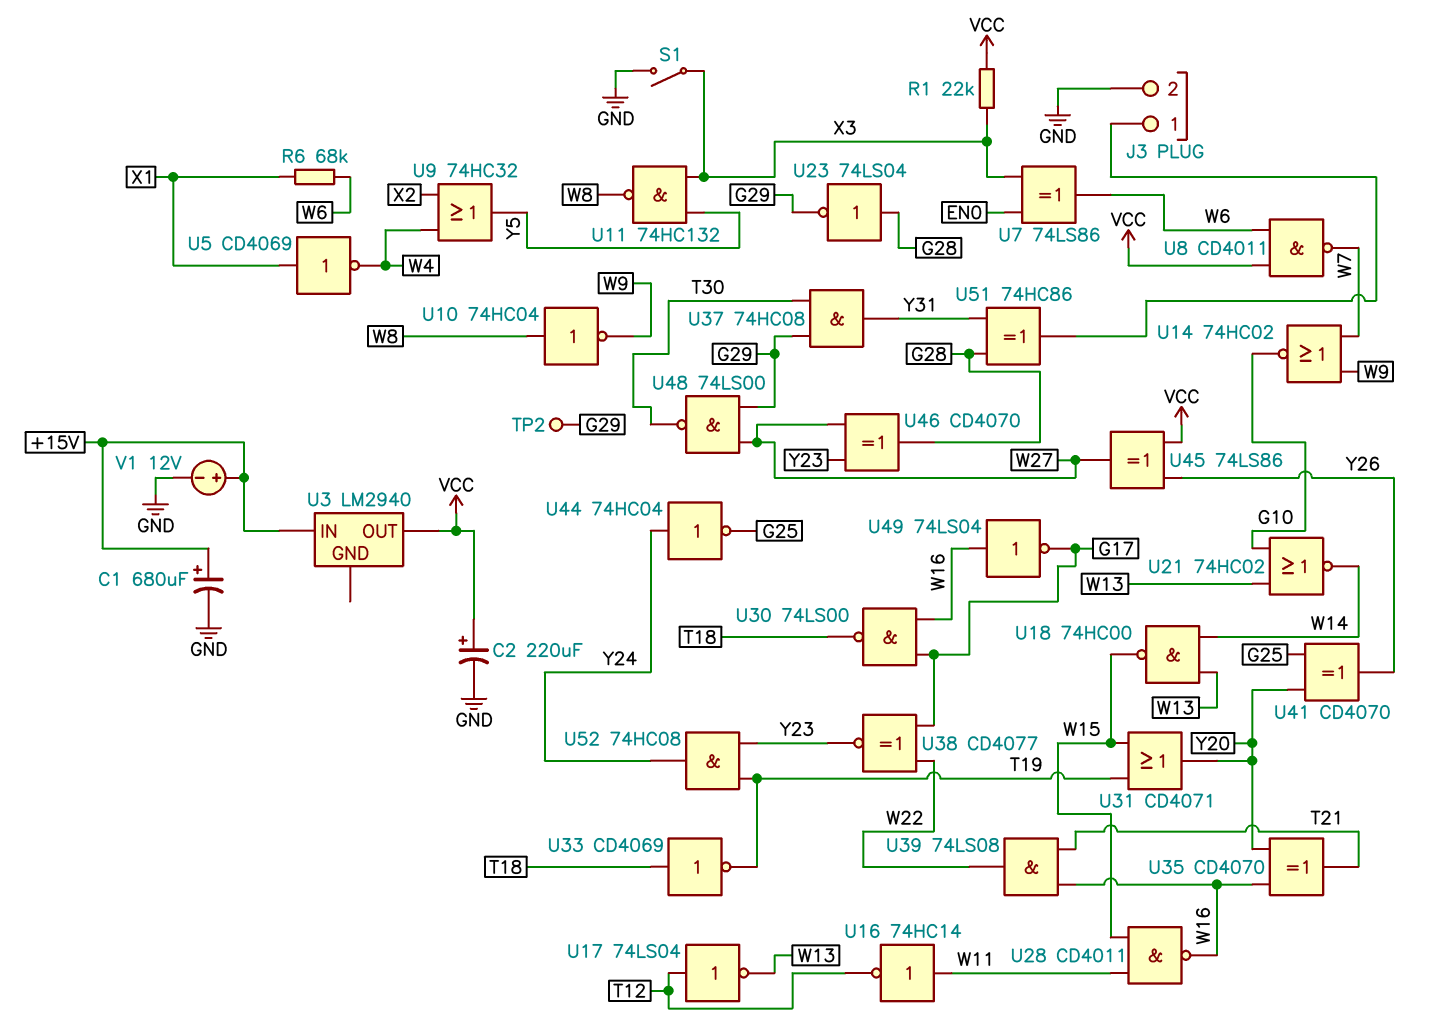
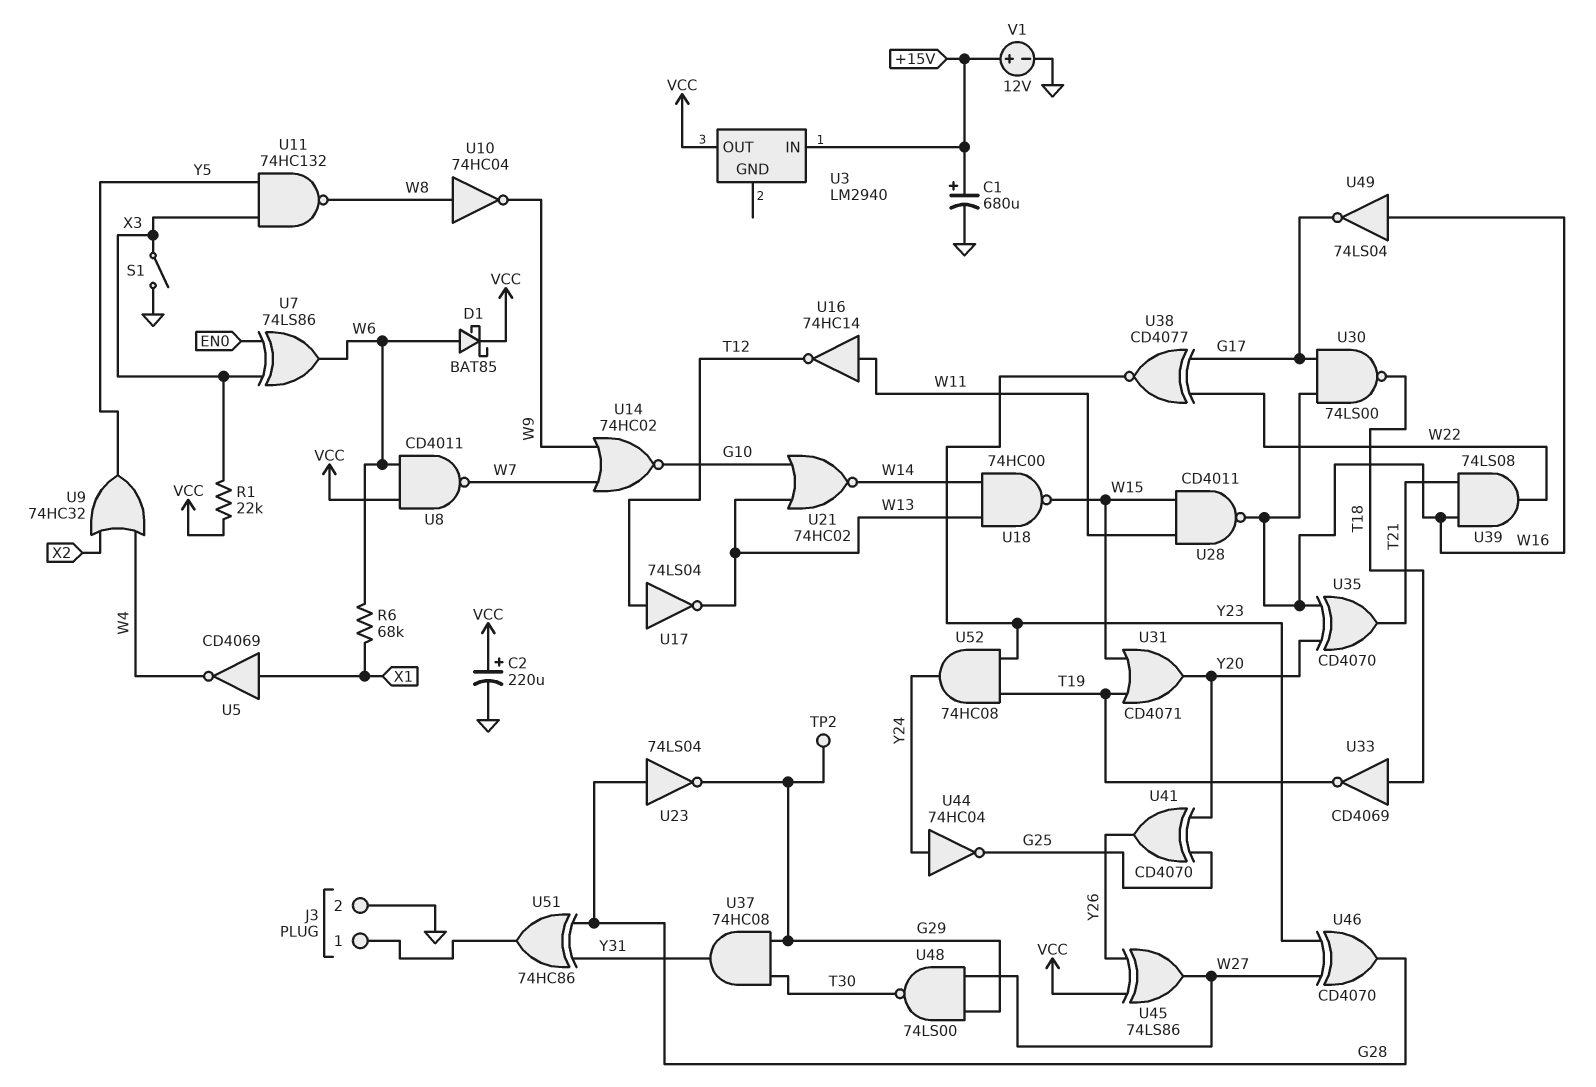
D1: none -> schottky BAT85 (A W6, K VCC)

